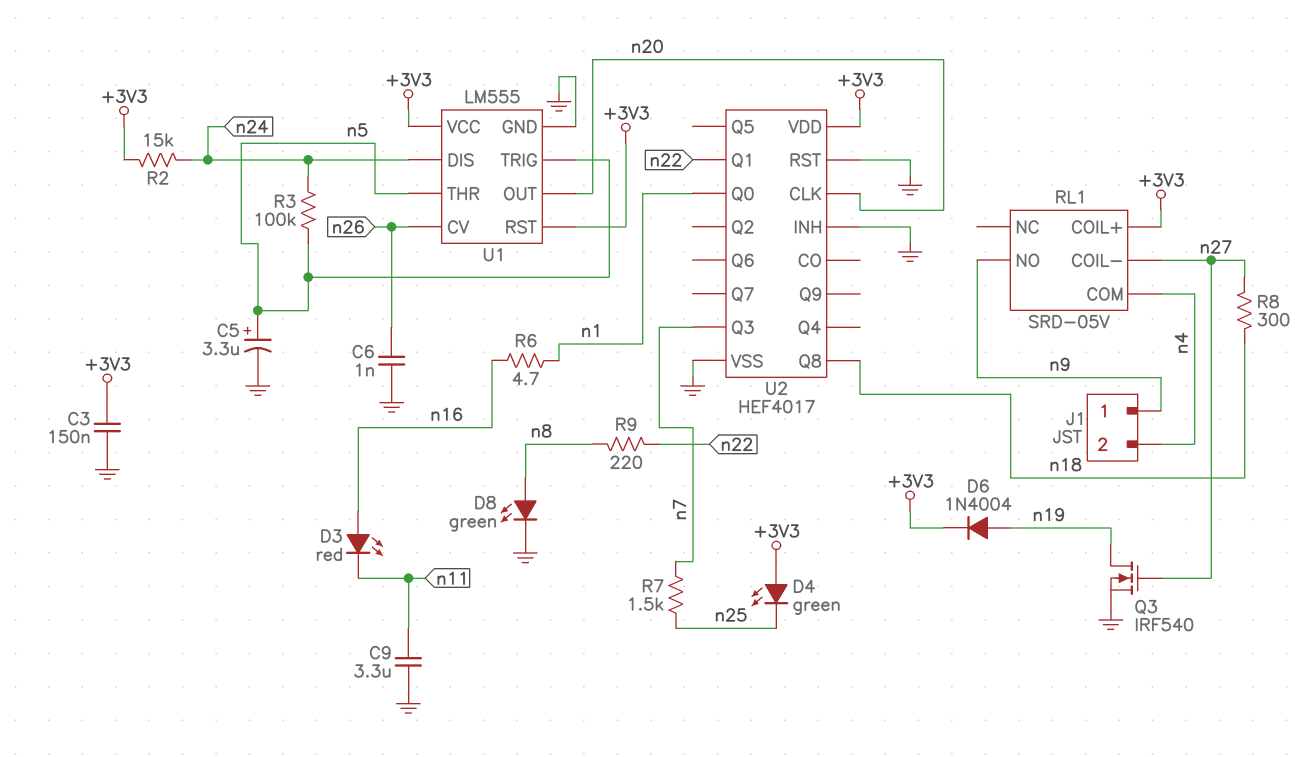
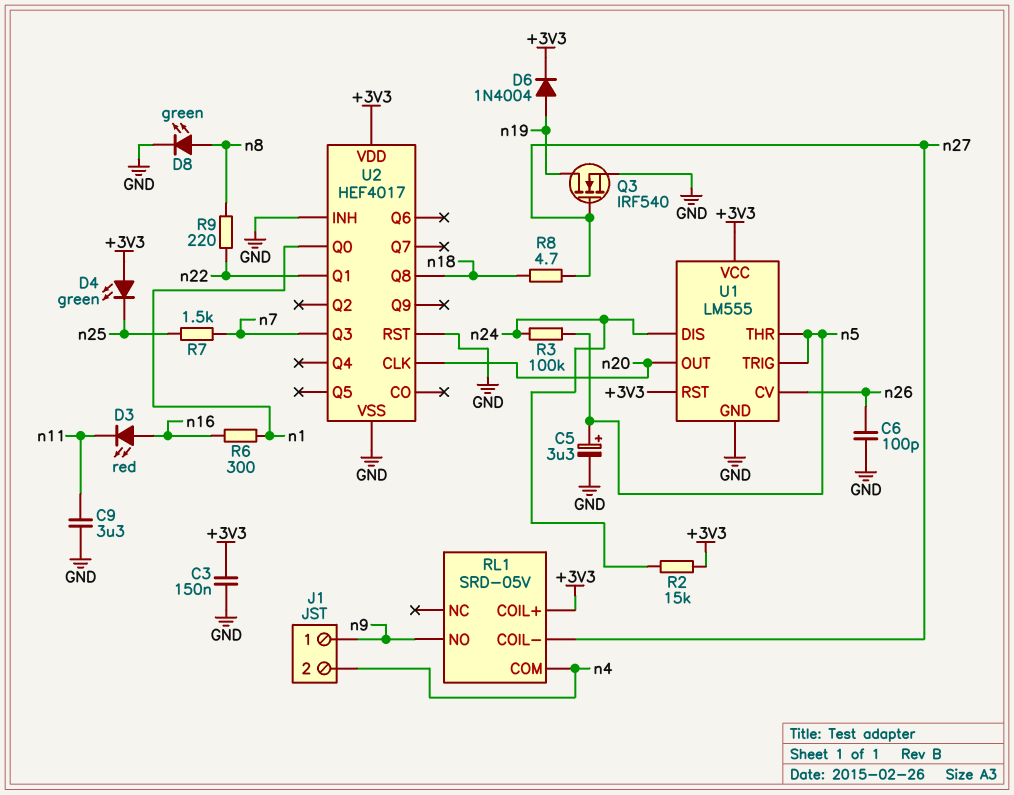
C6: 1nF (GND, n26) -> 100pF (GND, n26)
R6: 4.7 (n1, n16) -> 300 (n1, n16)
R8: 300 (n18, n27) -> 4.7 (n18, n27)

